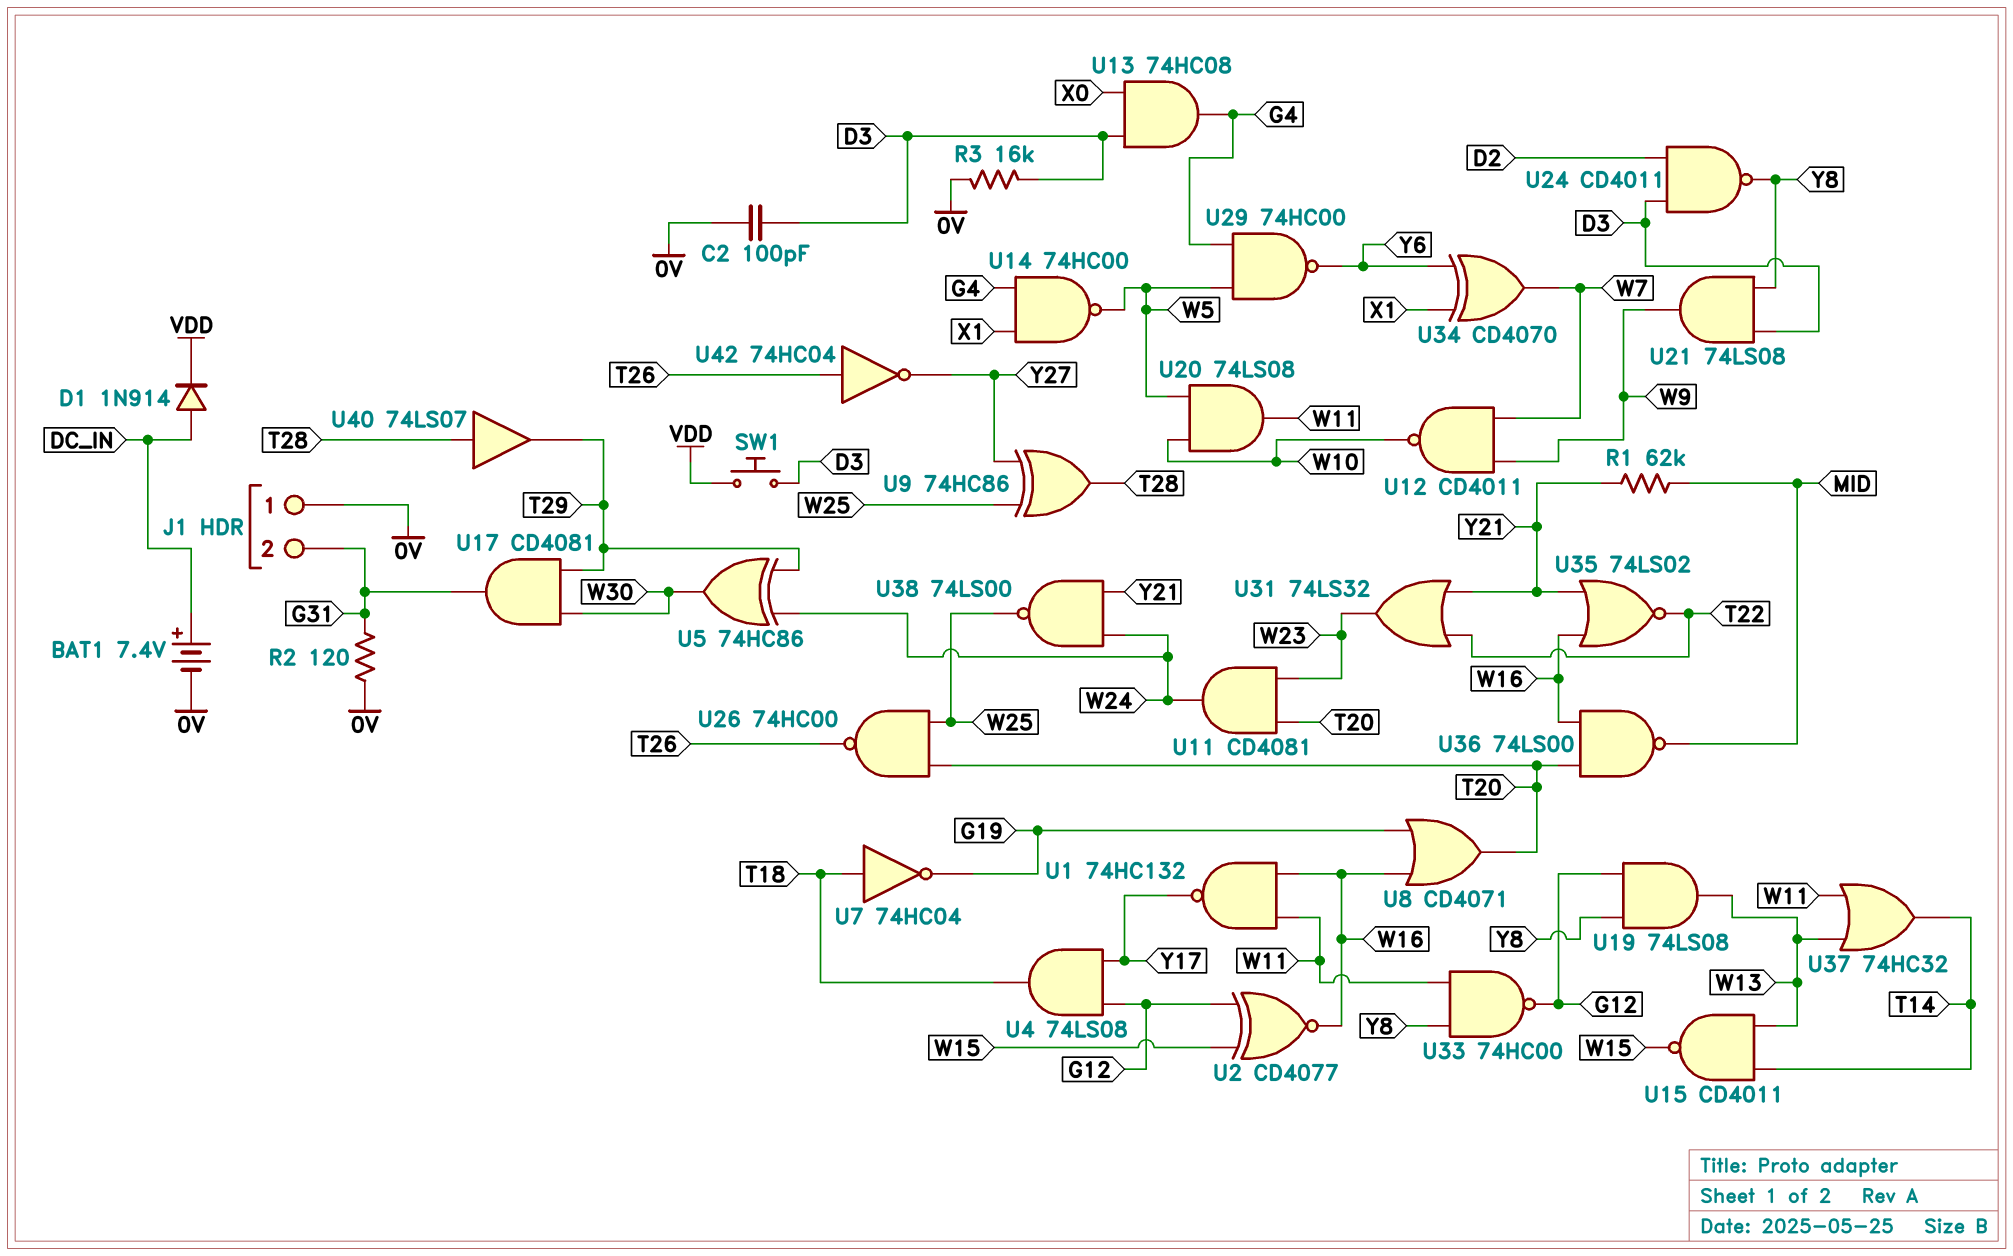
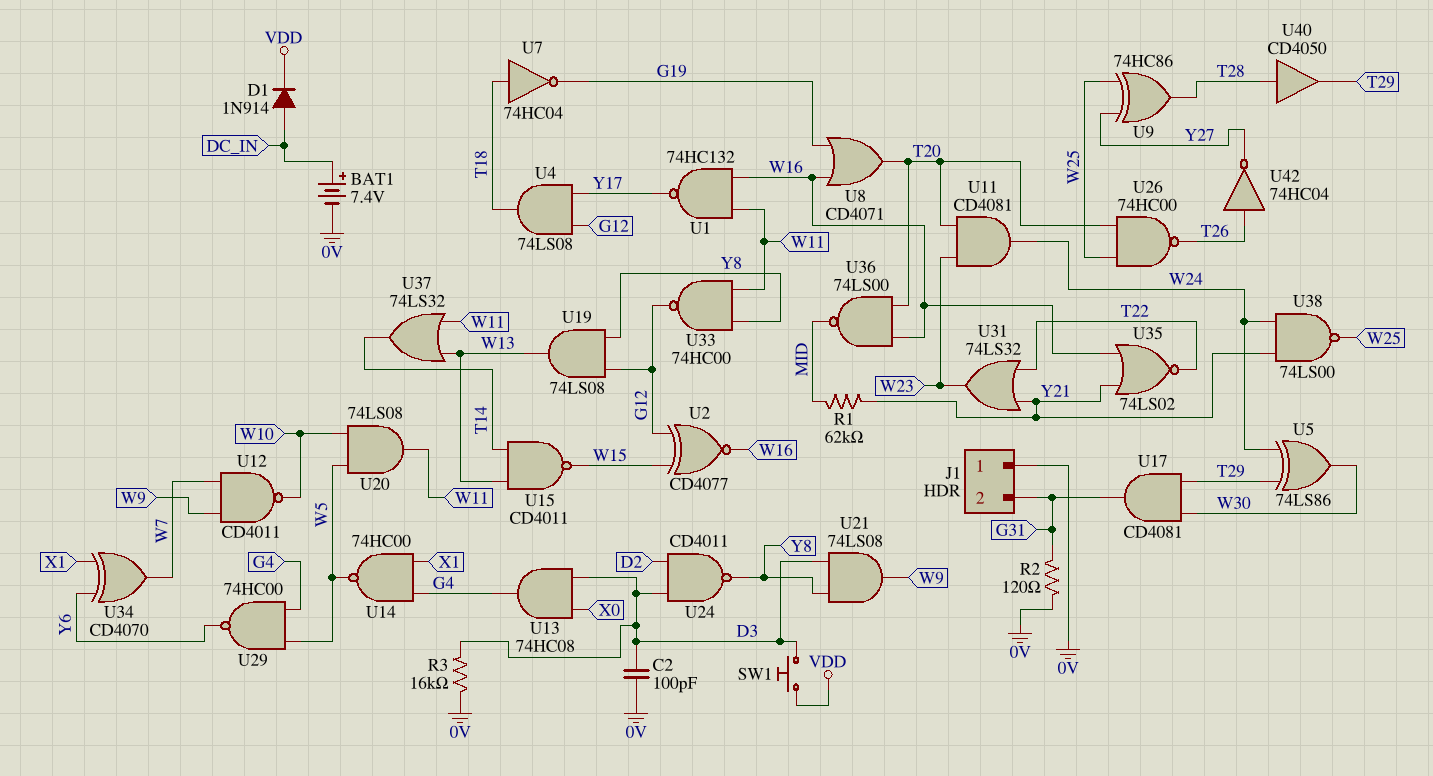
U5: XOR 74HC86 (in T29, in W24, out W30) -> XOR 74LS86 (in T29, in W24, out W30)
U37: OR 74HC32 (in W11, in W13, out T14) -> OR 74LS32 (in W11, in W13, out T14)
U40: buffer 74LS07 (in T28, out T29) -> buffer CD4050 (in T28, out T29)

